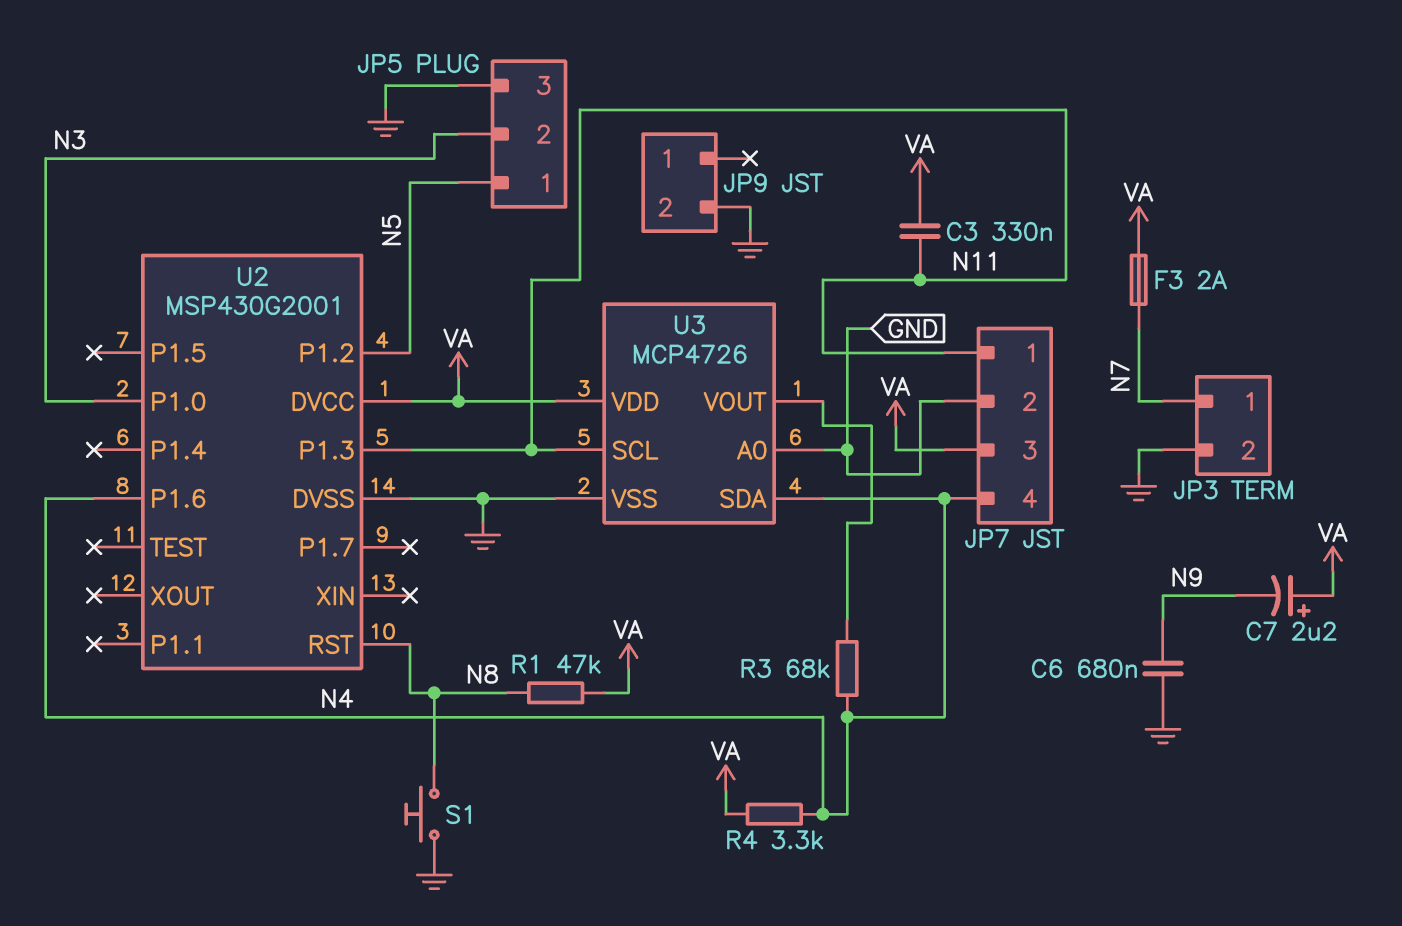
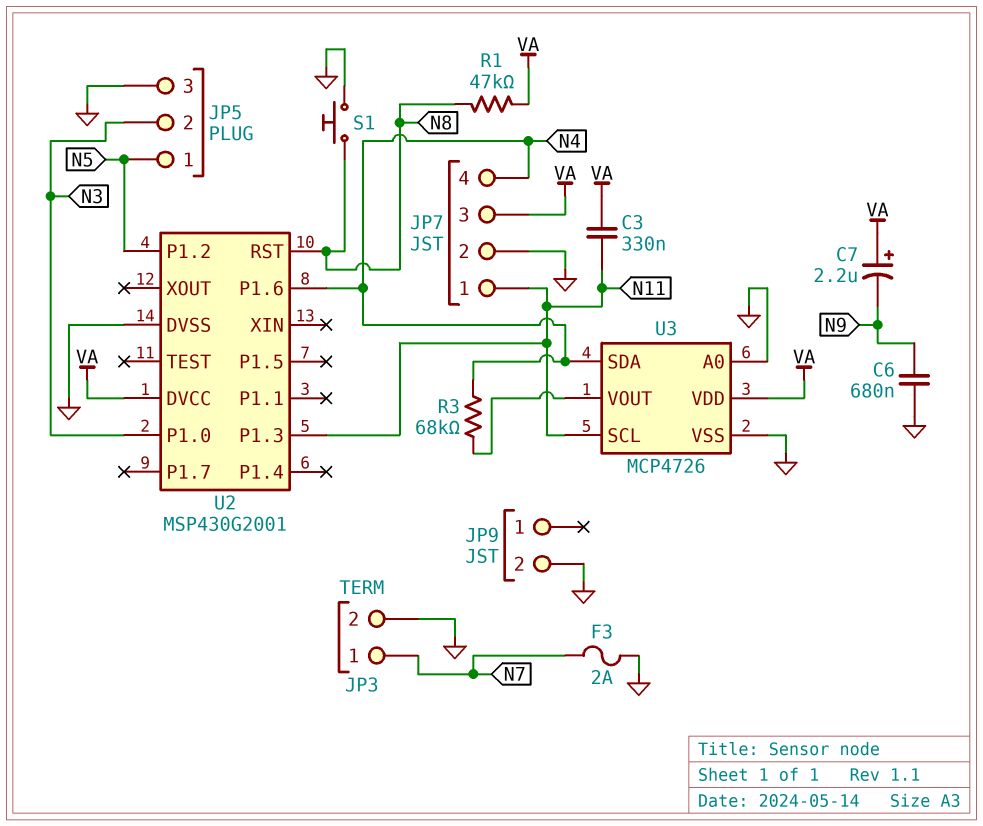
F3: 2A (N7, VA) -> 2A (GND, N7)
R4: 3.3k (N4, VA) -> none

